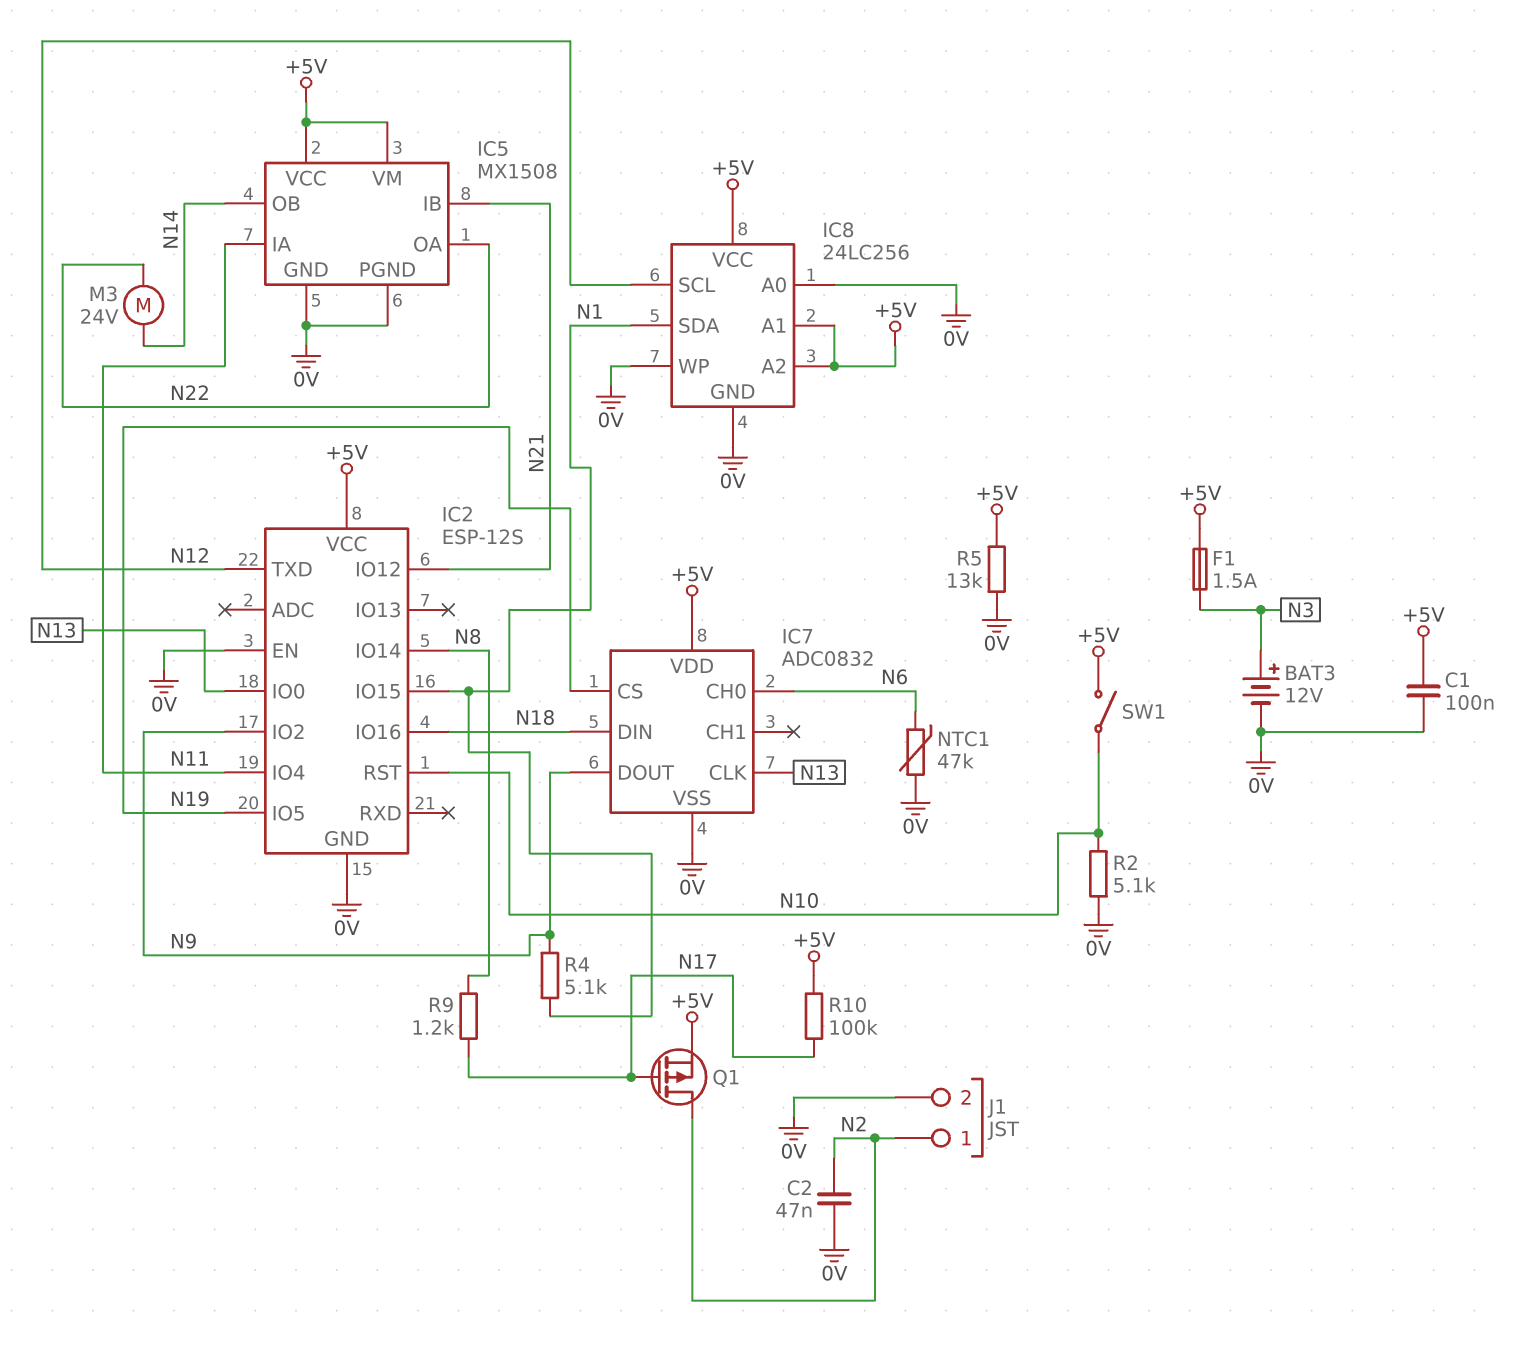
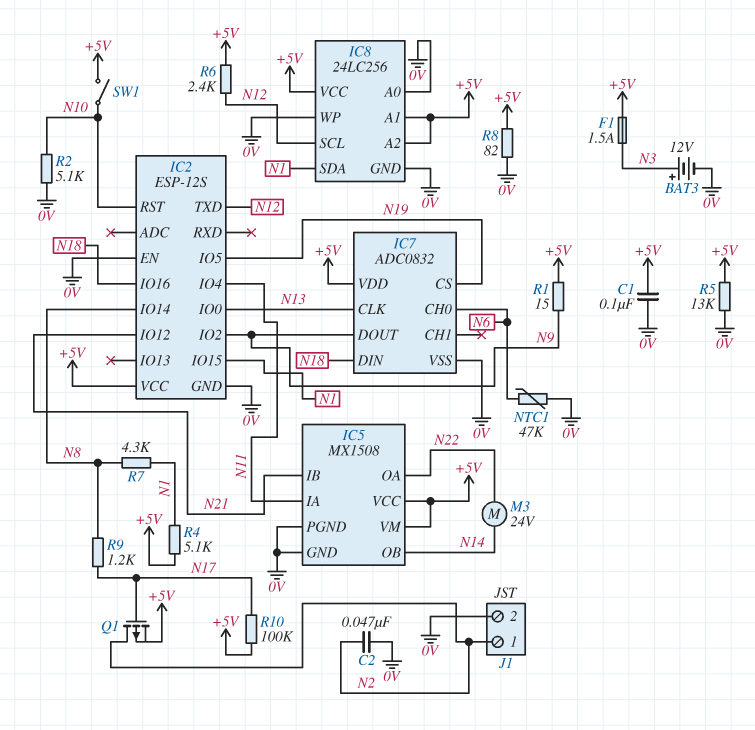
R1: none -> 15 (+5V, N9)
R4: 5.1k (N1, N9) -> 5.1k (+5V, N1)
R6: none -> 2.4k (+5V, N12)
R7: none -> 4.3k (N1, N8)
R8: none -> 82 (+5V, 0V)

